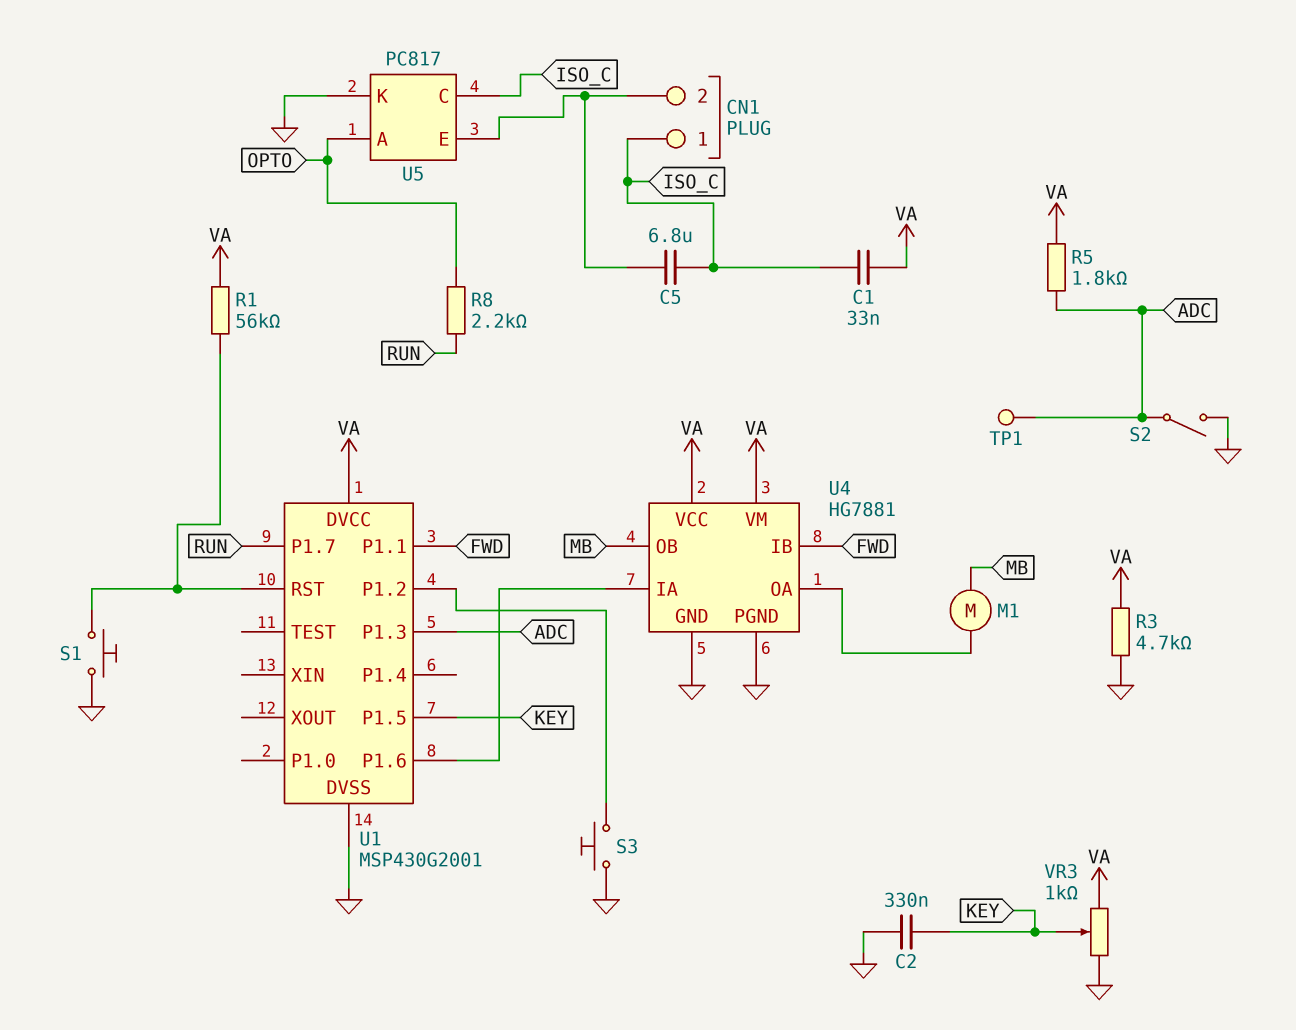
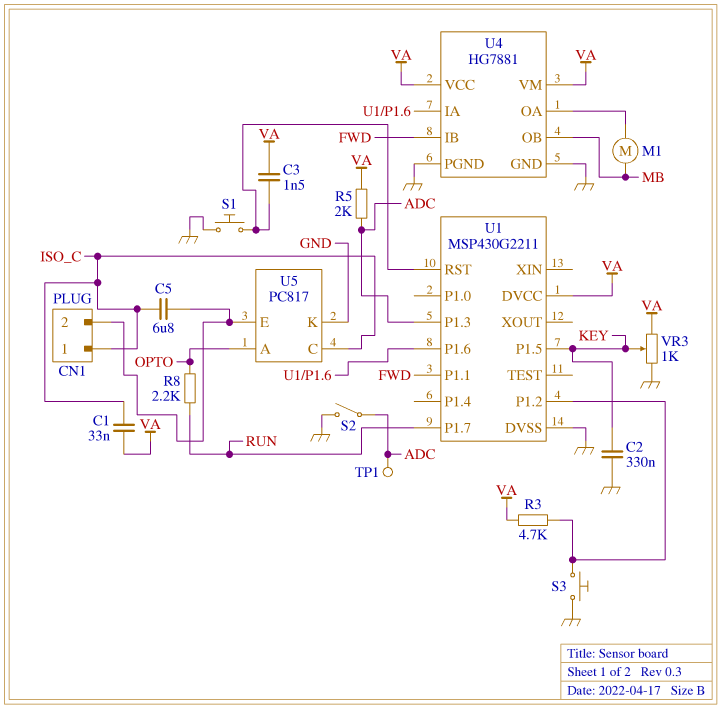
C3: none -> 1.5nF (U1/RST, VA)
R1: 56k (U1/RST, VA) -> none
R3: 4.7k (GND, VA) -> 4.7k (U1/P1.2, VA)
R5: 1.8k (ADC, VA) -> 2k (ADC, VA)
U1: MSP430G2001 -> MSP430G2211

